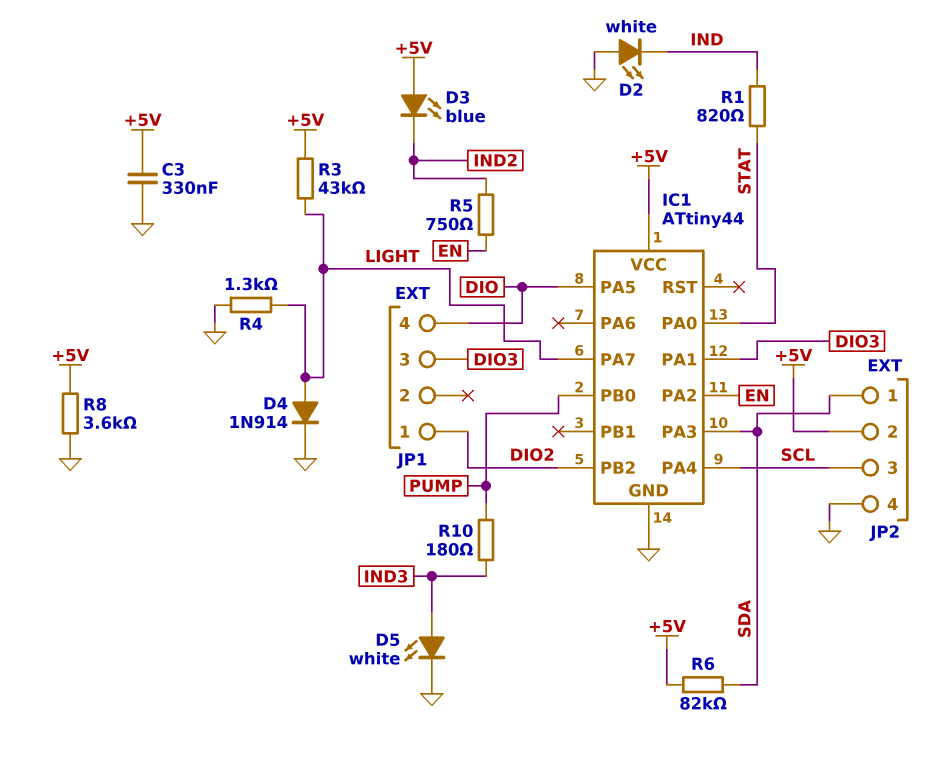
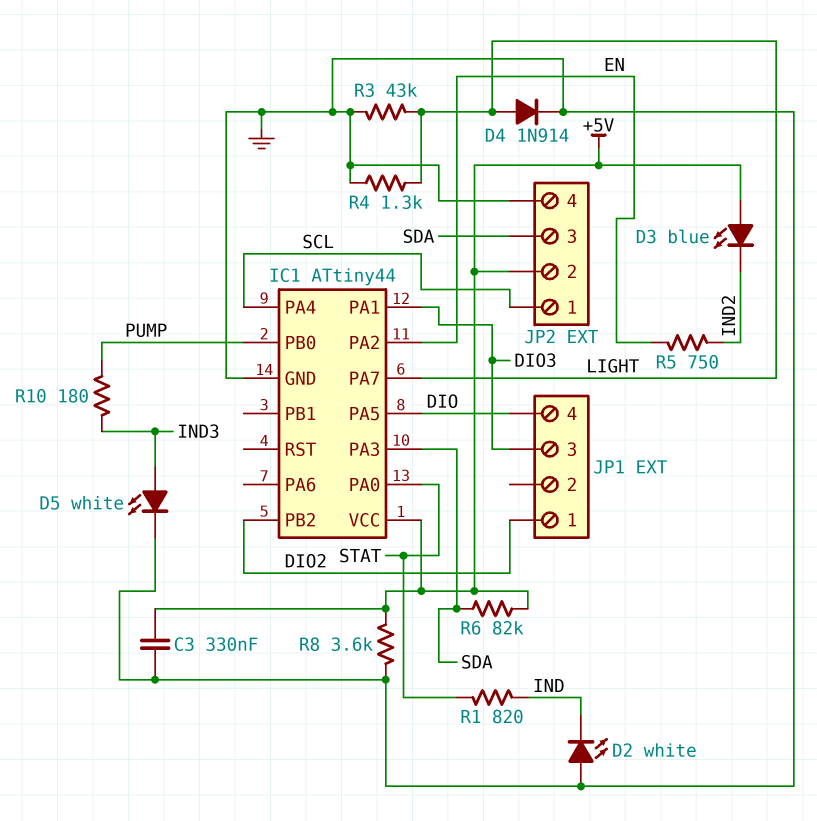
JP2 pin 1: SDA -> SCL
JP2 pin 3: SCL -> SDA
R3: 43k (+5V, LIGHT) -> 43k (GND, LIGHT)

